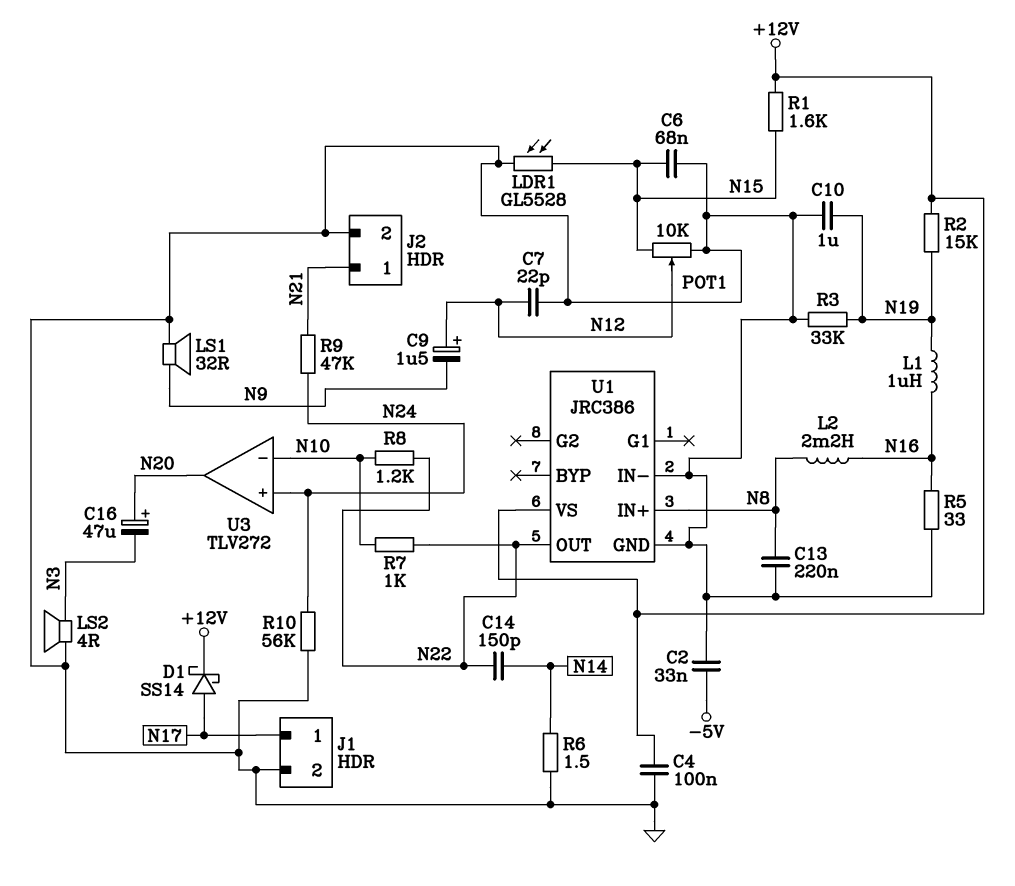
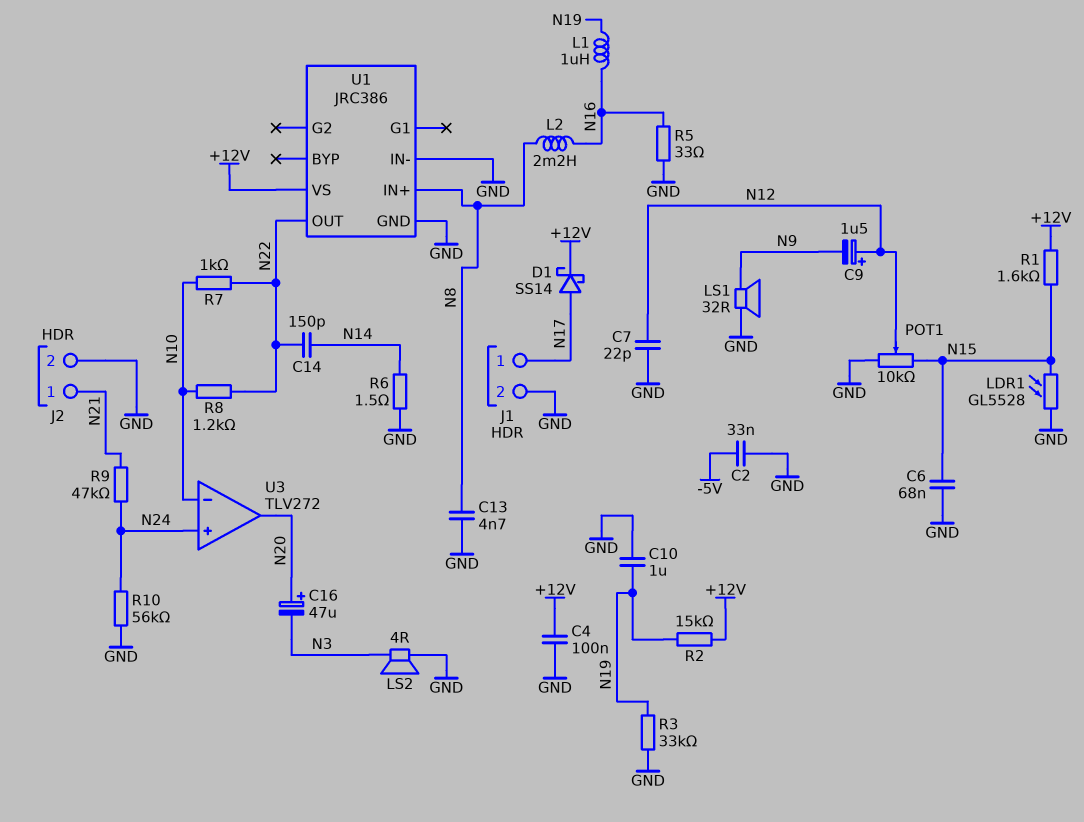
C13: 220nF (GND, N8) -> 4.7nF (GND, N8)

